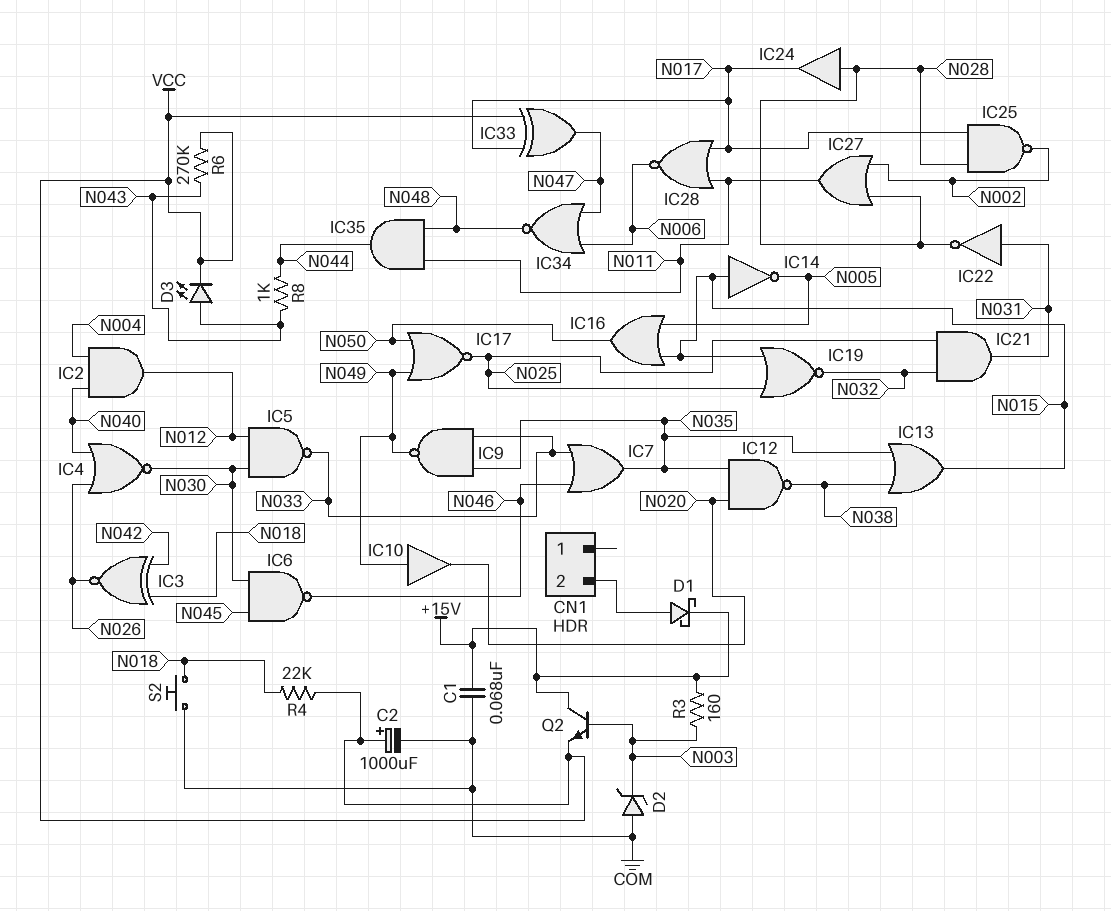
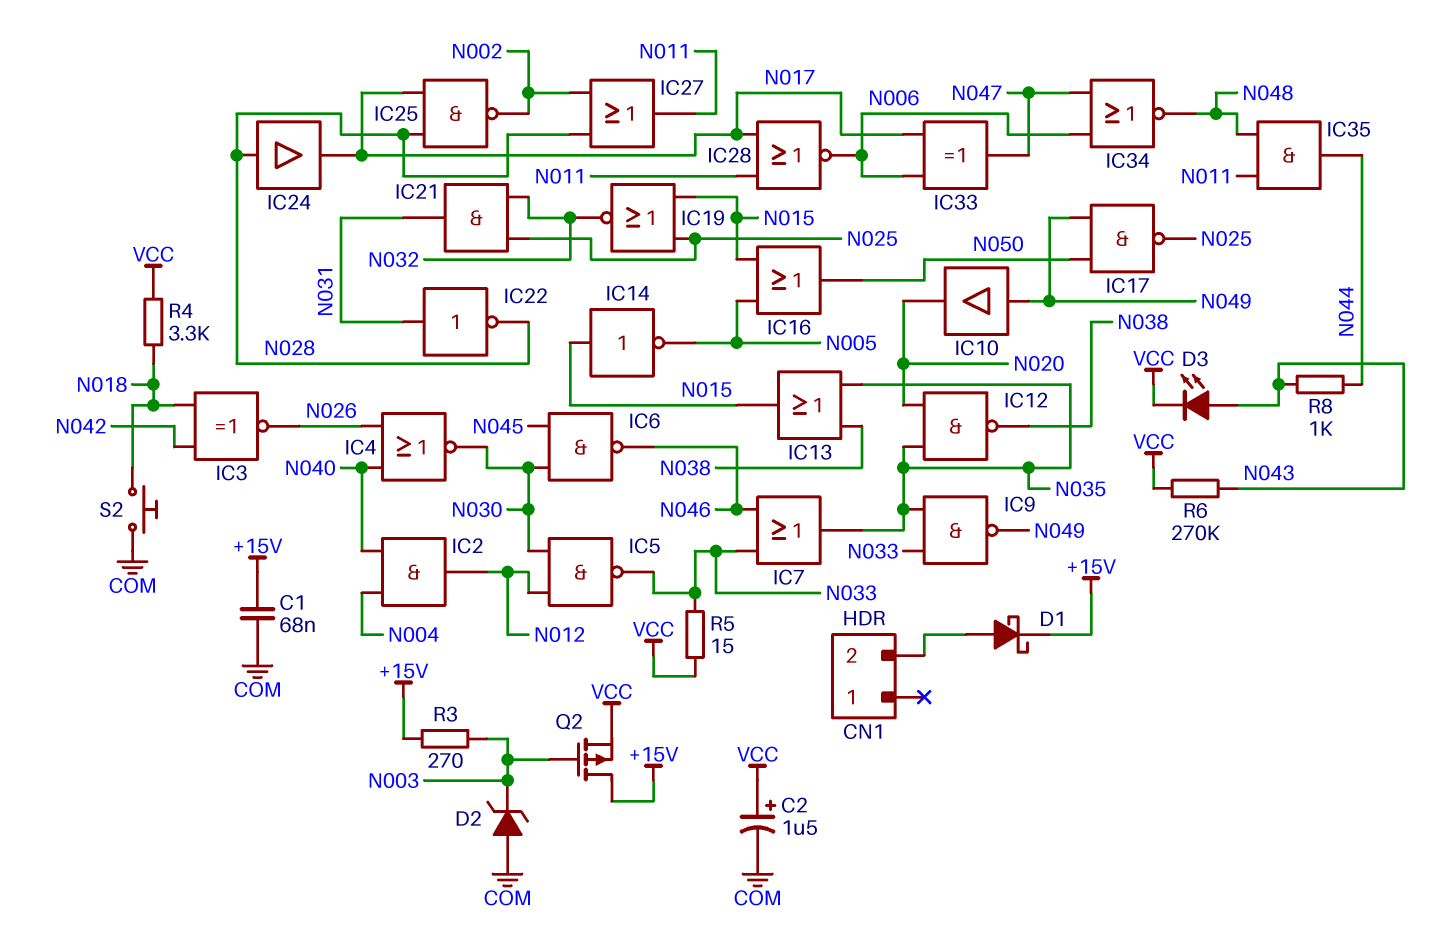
C2: 1000uF (plus VCC, minus COM) -> 1.5uF (plus VCC, minus COM)
IC17: NOR (in N049, in N050, out N025) -> NAND (in N049, in N050, out N025)
IC33: XOR (in N017, in VCC, out N047) -> XOR (in N006, in N017, out N047)
Q2: NPN (B N003, C +15V, E VCC) -> PMOS (G N003, D +15V, S VCC)
R3: 160 (+15V, N003) -> 270 (+15V, N003)
R4: 22k (N018, VCC) -> 3.3k (N018, VCC)
R5: none -> 15 (N033, VCC)

